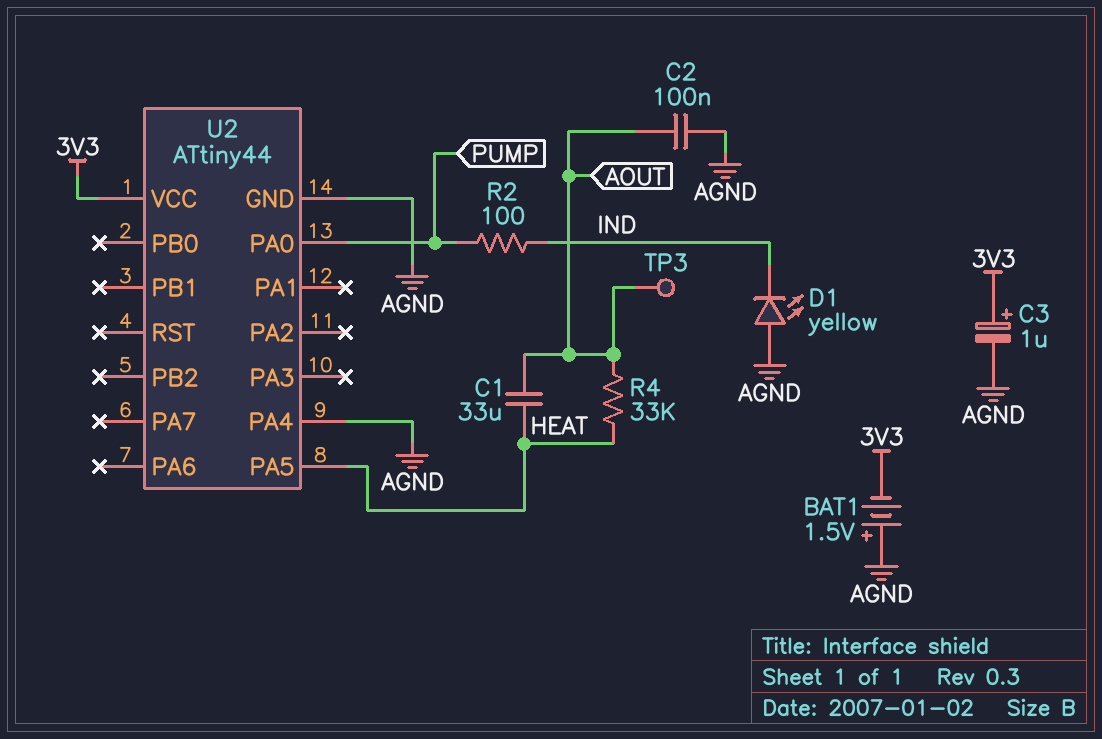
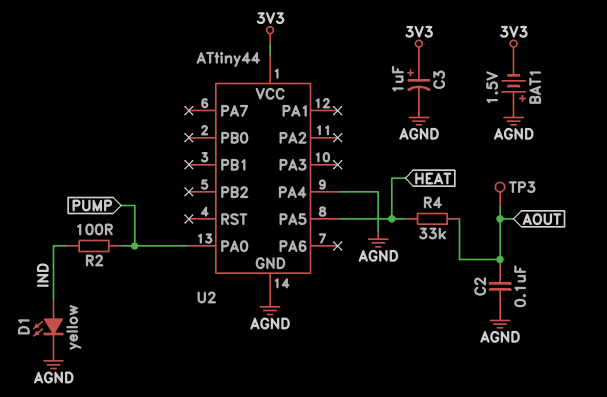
C1: 33uF (AOUT, HEAT) -> none
D1: LED yellow (A AGND, K IND) -> LED yellow (A IND, K AGND)

